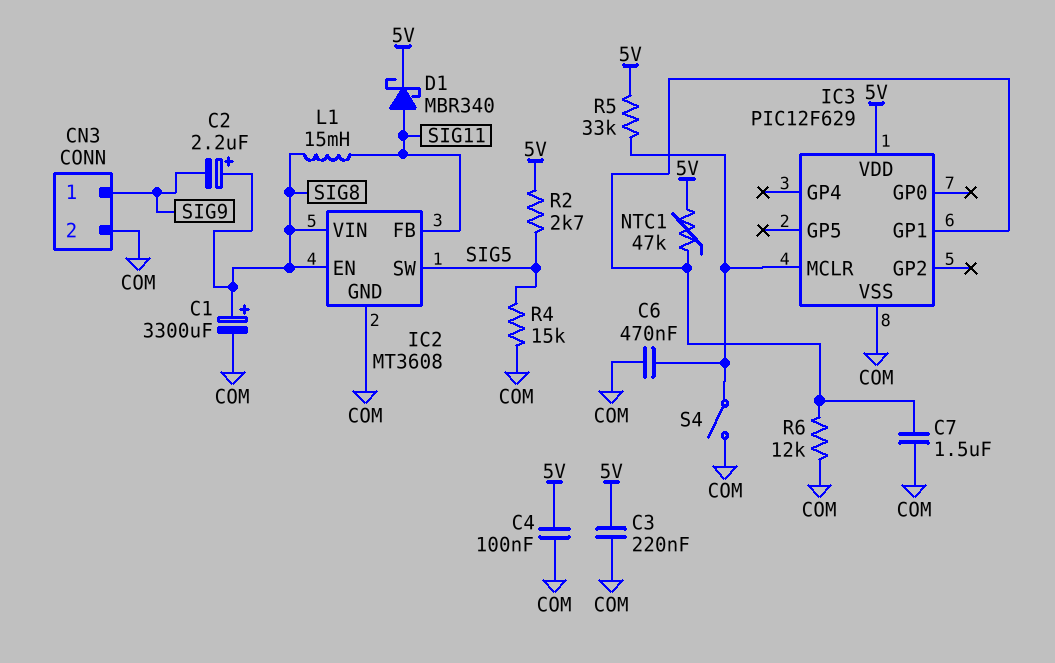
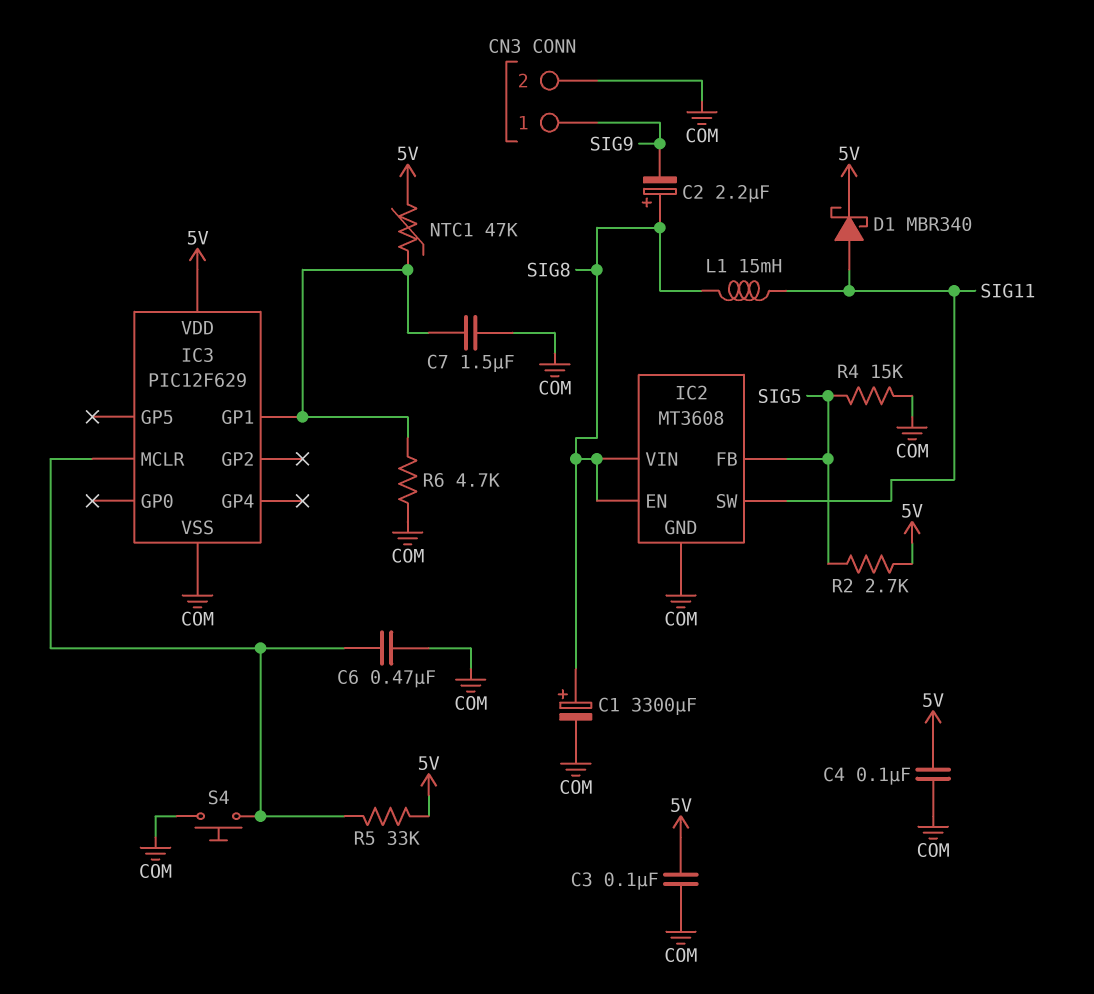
C3: 220nF (5V, COM) -> 100nF (5V, COM)
IC2 pin FB: SIG11 -> SIG5
IC2 pin SW: SIG5 -> SIG11
R6: 12k (COM, IC3/GP1) -> 4.7k (COM, IC3/GP1)
S4: switch (COM, IC3/MCLR) -> button (COM, IC3/MCLR)

